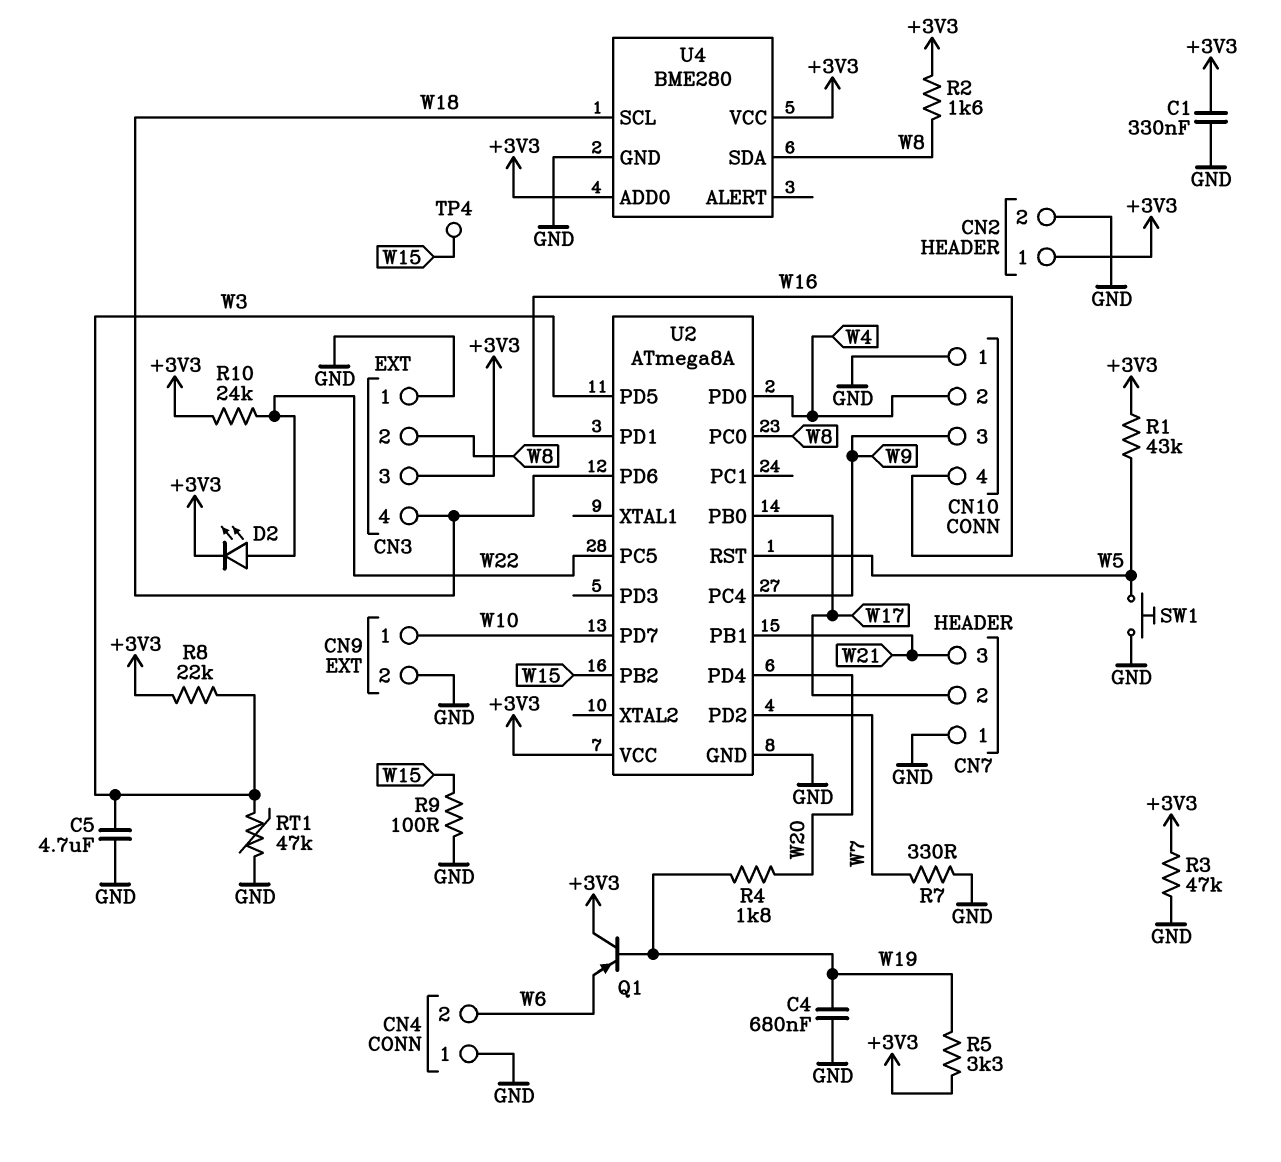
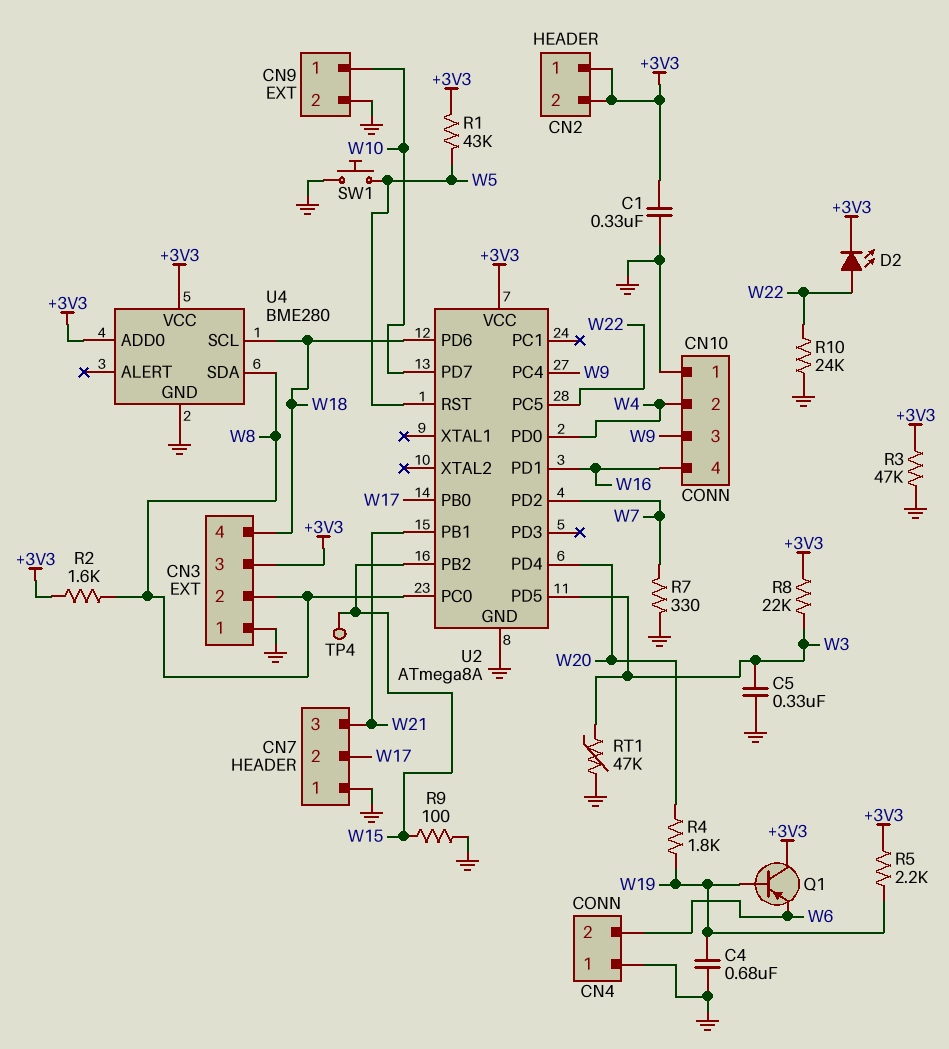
C5: 4.7uF (GND, W3) -> 330nF (GND, W3)
CN2 pin 2: GND -> +3V3
R5: 3.3k (+3V3, W19) -> 2.2k (+3V3, W19)
R10: 24k (+3V3, W22) -> 24k (GND, W22)

